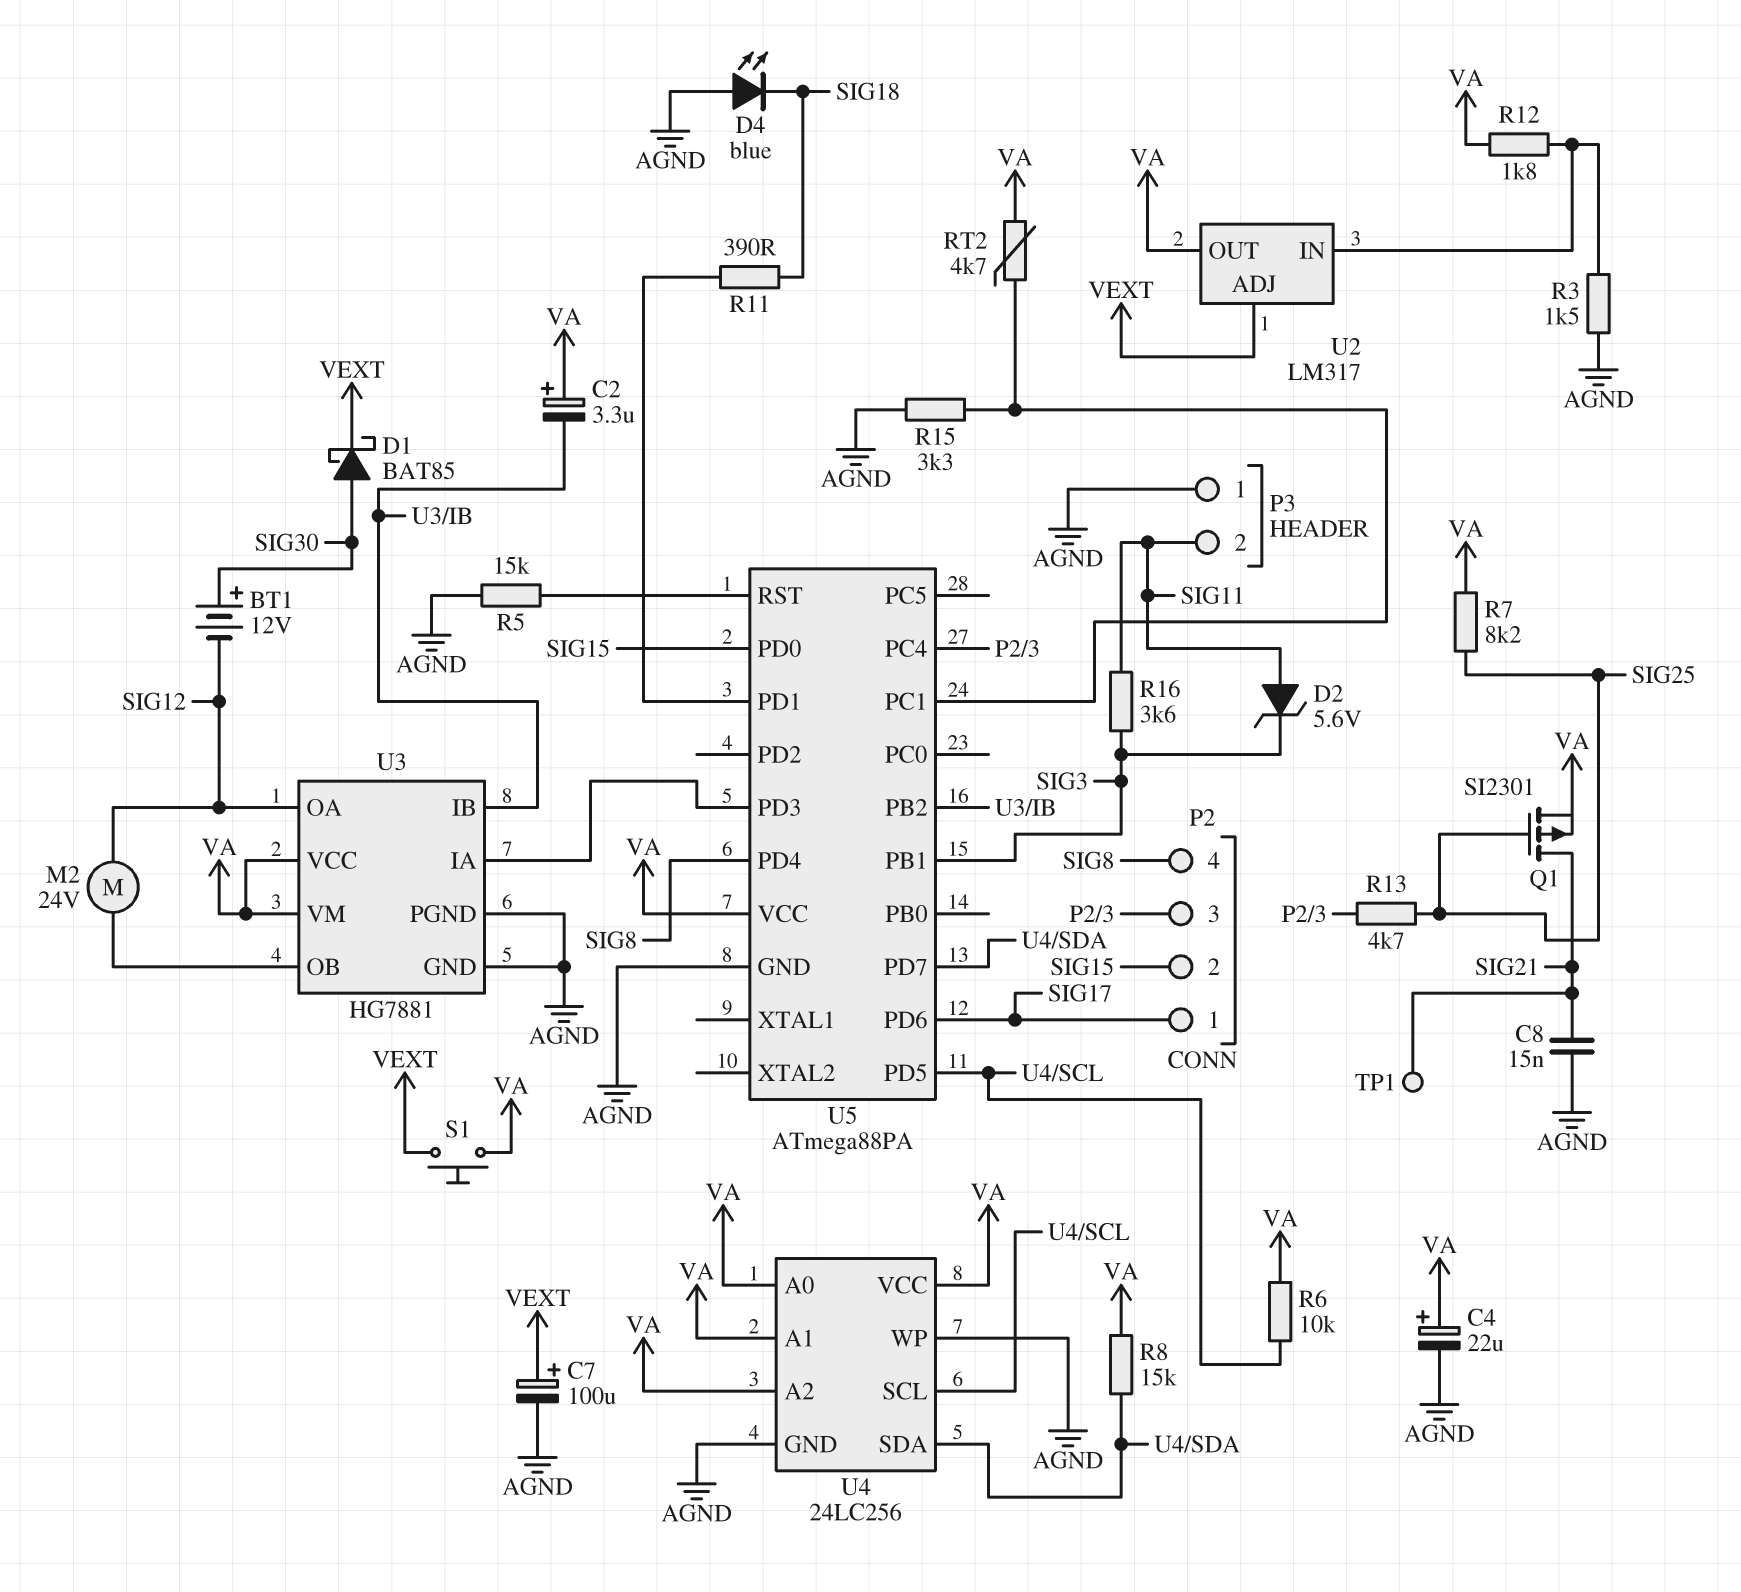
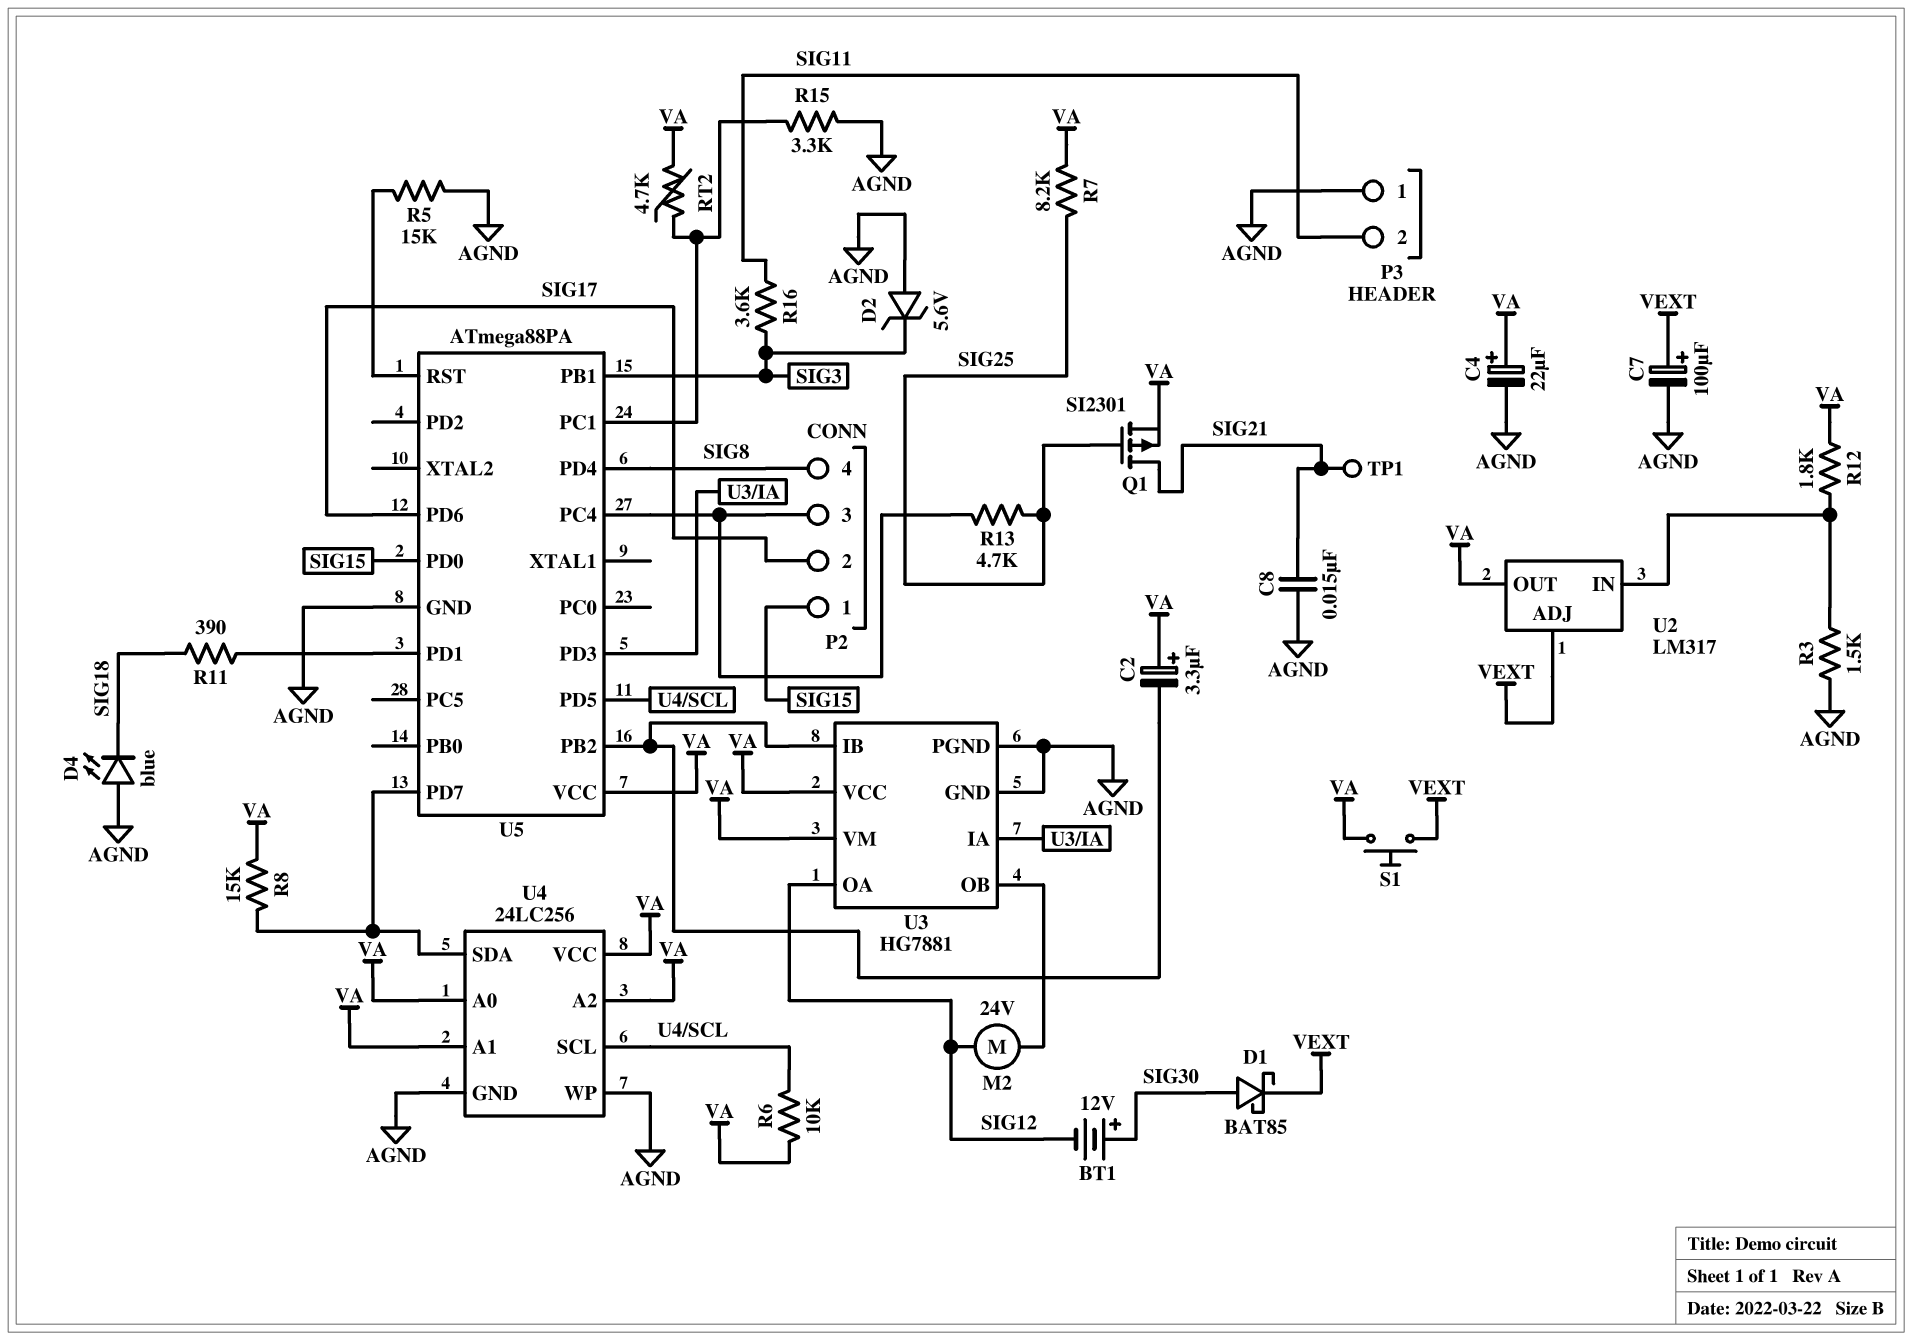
D2: zener 5.6V (A SIG11, K SIG3) -> zener 5.6V (A AGND, K SIG3)
P2 pin 1: SIG17 -> SIG15
P2 pin 2: SIG15 -> SIG17

